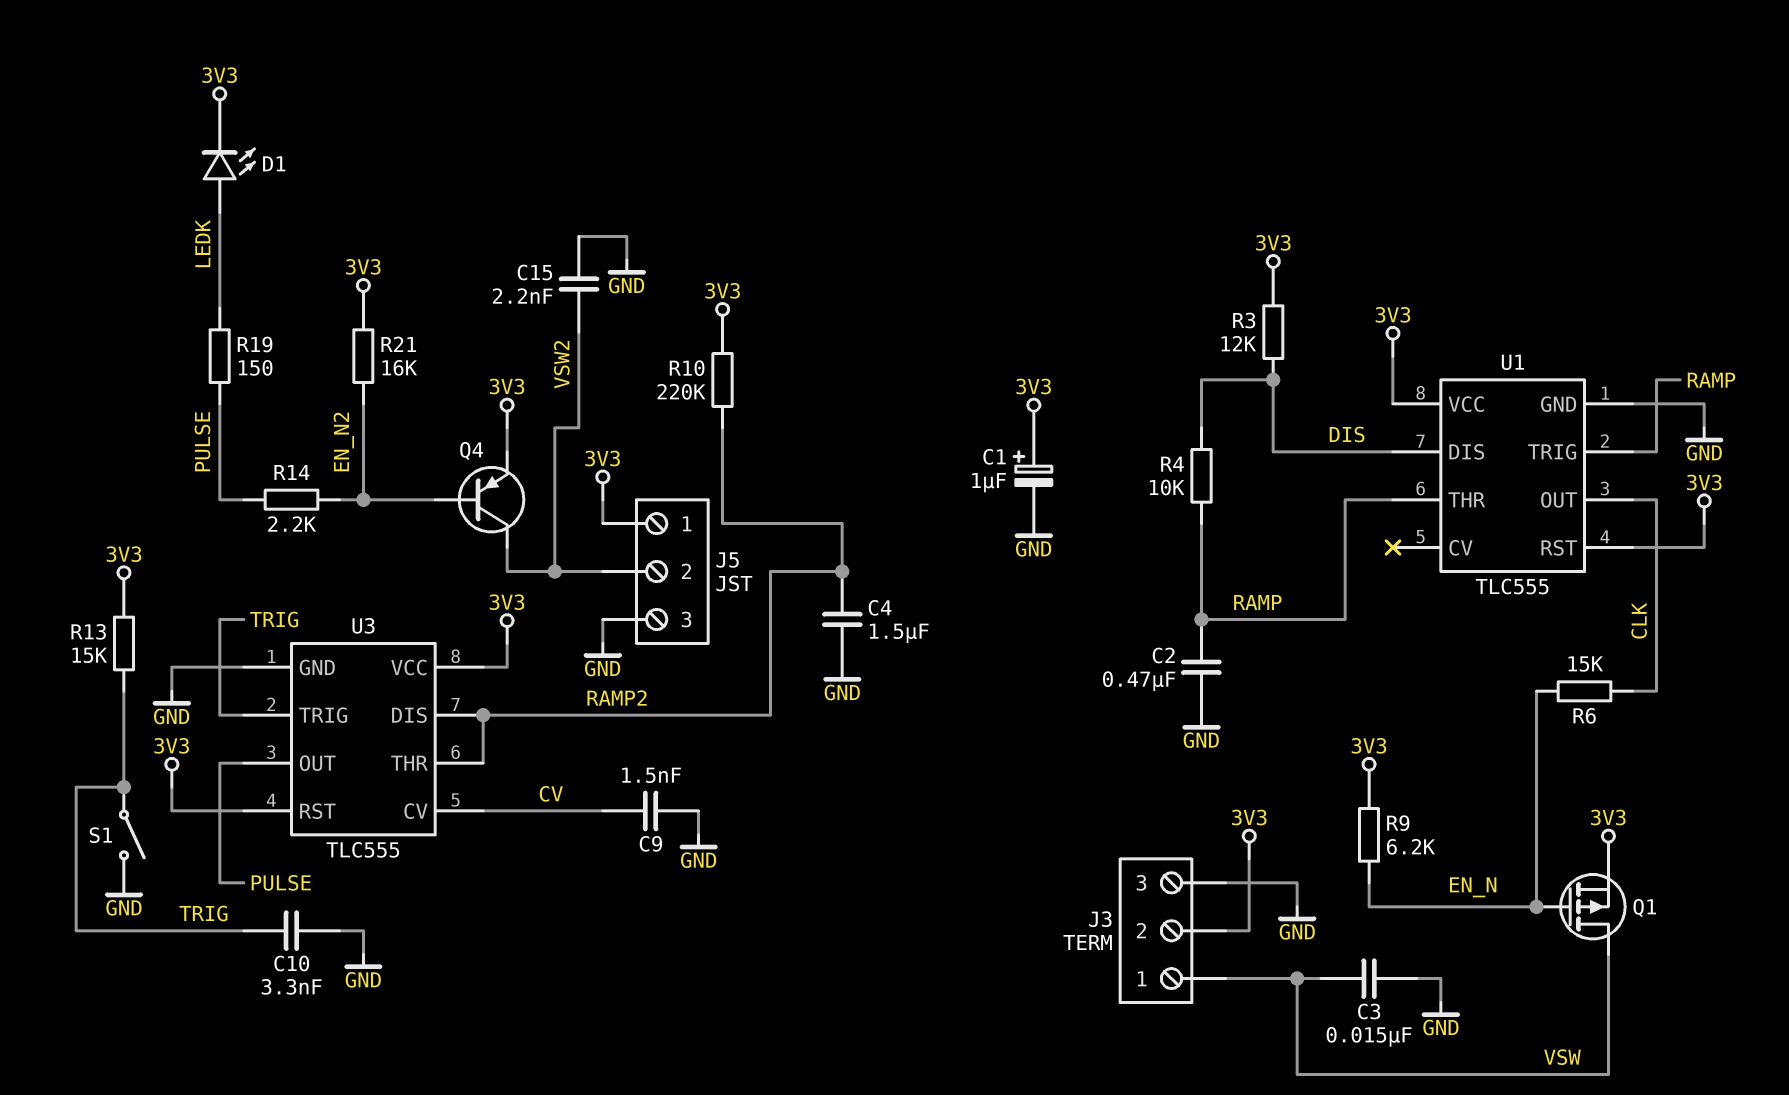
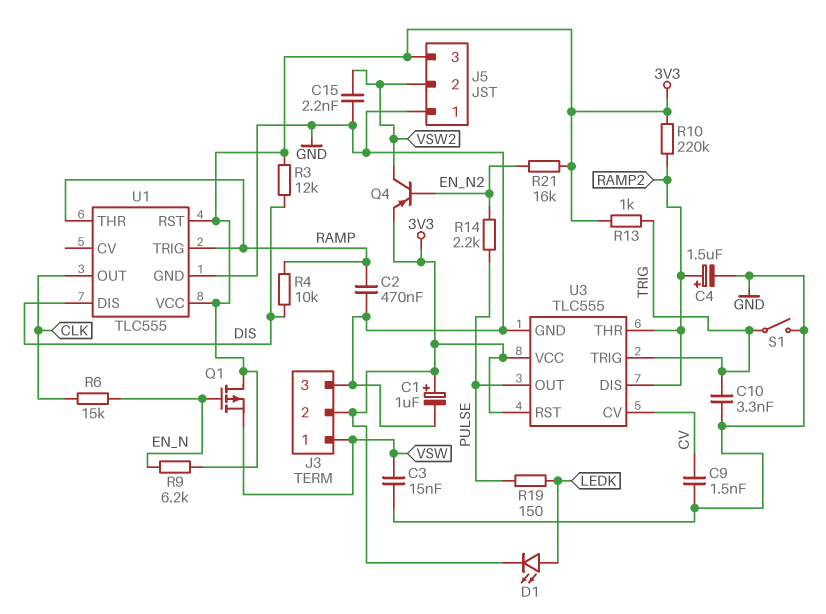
C4: 1.5uF (GND, RAMP2) -> 1.5uF (plus RAMP2, minus GND)
J5 pin 1: 3V3 -> GND
J5 pin 3: GND -> 3V3
Q1: PMOS (G EN_N, D VSW, S 3V3) -> PMOS (G EN_N, D 3V3, S VSW)
R13: 15k (3V3, TRIG) -> 1k (3V3, TRIG)

